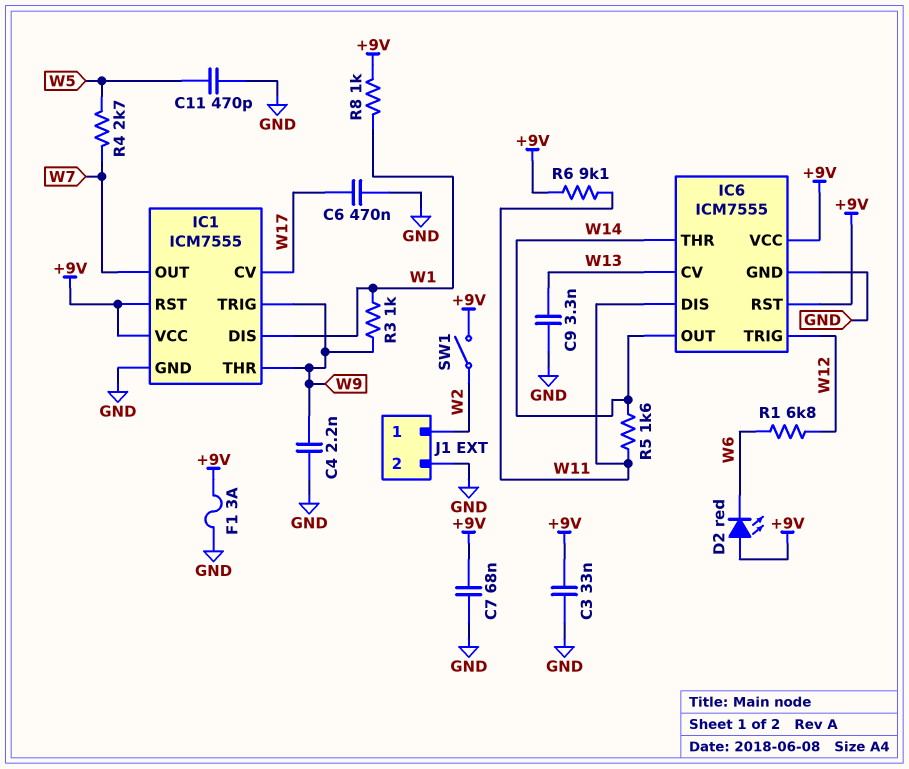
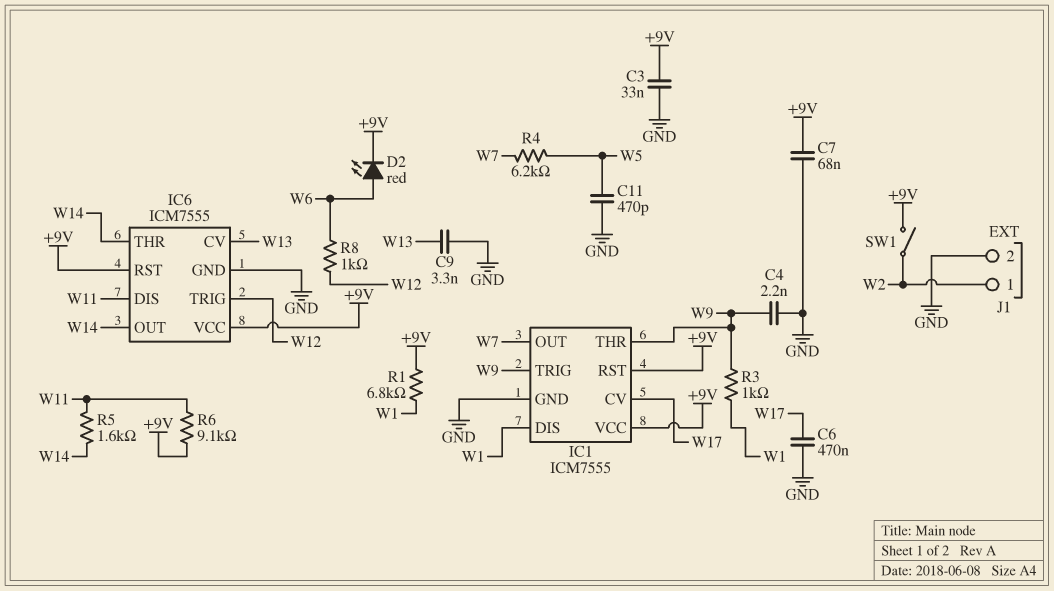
D2: LED red (A +9V, K W6) -> LED red (A W6, K +9V)
F1: 3A (+9V, GND) -> none
R1: 6.8k (W6, W12) -> 6.8k (+9V, W1)
R4: 2.7k (W5, W7) -> 6.2k (W5, W7)
R8: 1k (+9V, W1) -> 1k (W6, W12)

